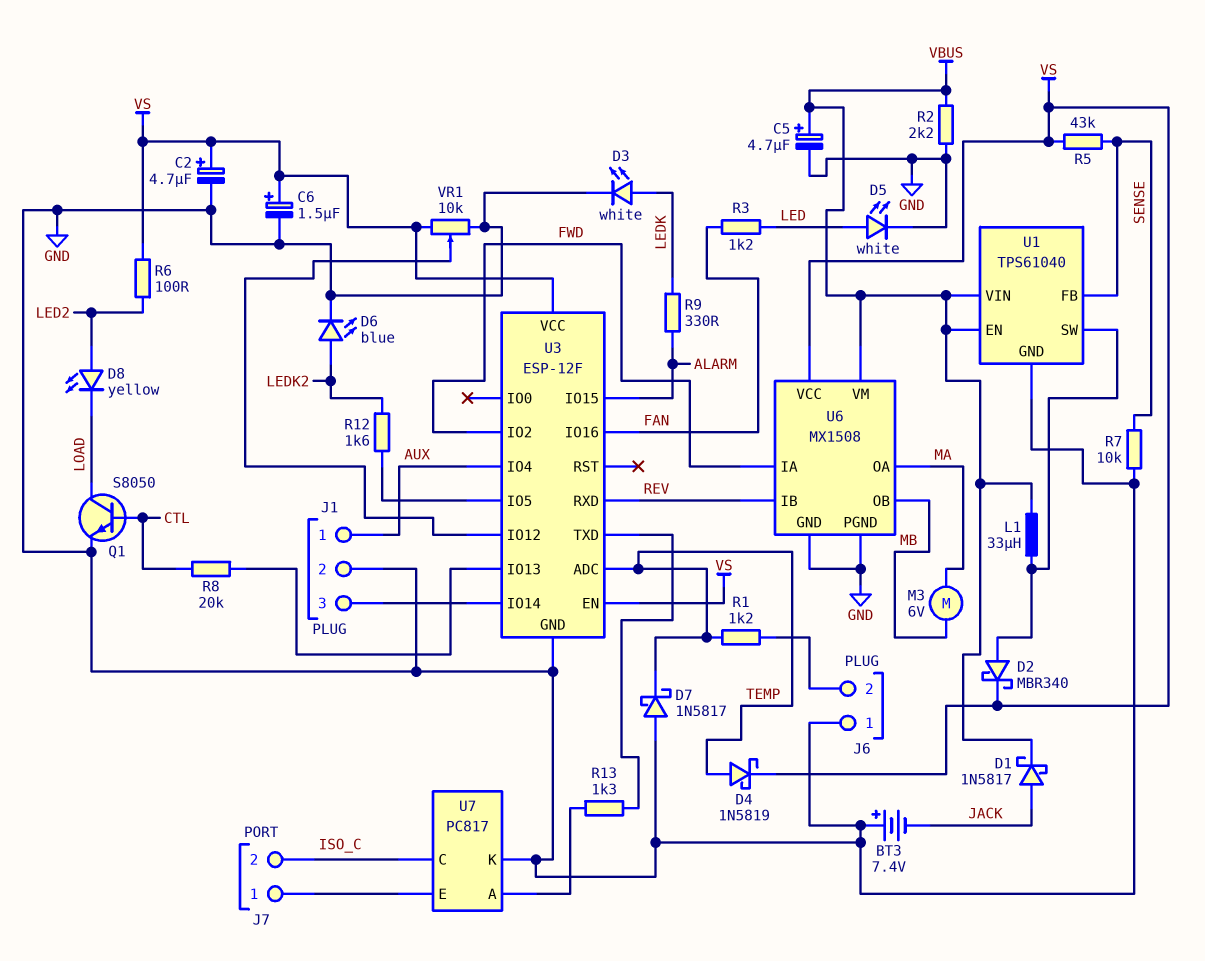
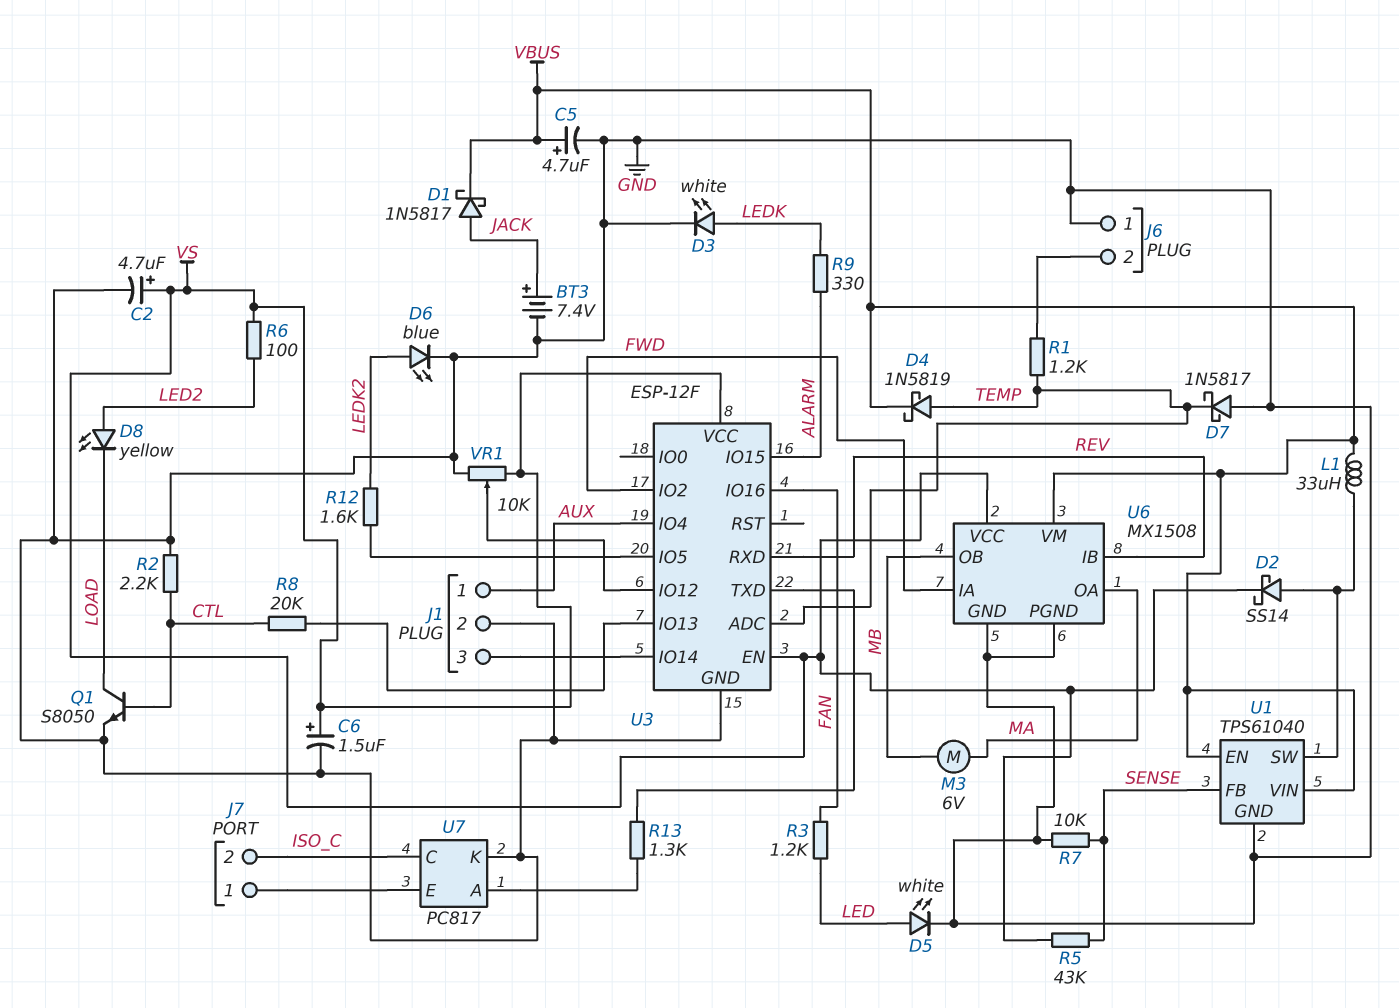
BT3: 7.4V (plus GND, minus JACK) -> 7.4V (plus JACK, minus GND)
D2: schottky MBR340 (A U1/SW, K VS) -> schottky SS14 (A U1/SW, K VS)
D4: schottky 1N5819 (A TEMP, K VS) -> schottky 1N5819 (A TEMP, K VBUS)
R2: 2.2k (GND, VBUS) -> 2.2k (CTL, GND)

